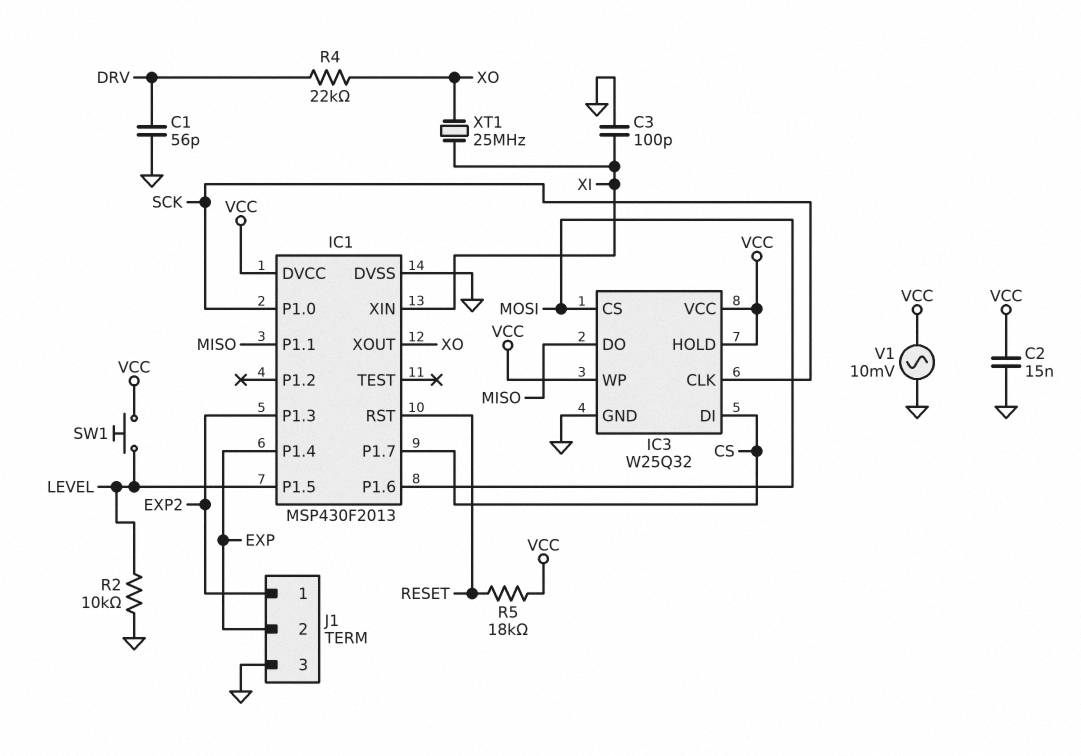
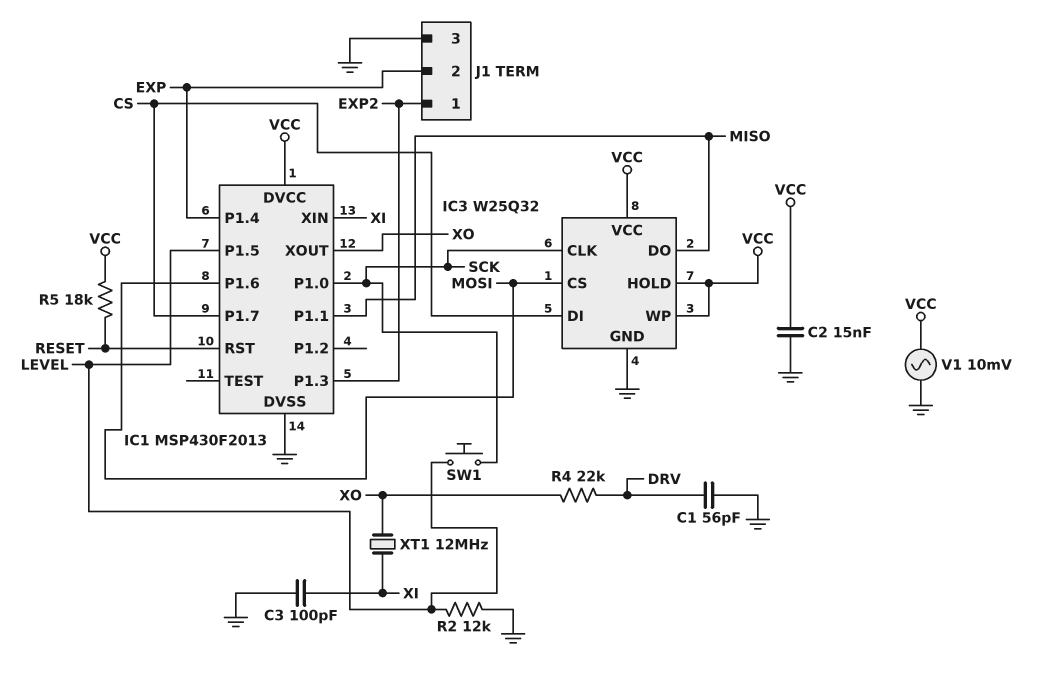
R2: 10k (GND, LEVEL) -> 12k (GND, LEVEL)
SW1: button (LEVEL, VCC) -> button (LEVEL, SCK)
XT1: 25MHz (XI, XO) -> 12MHz (XI, XO)

